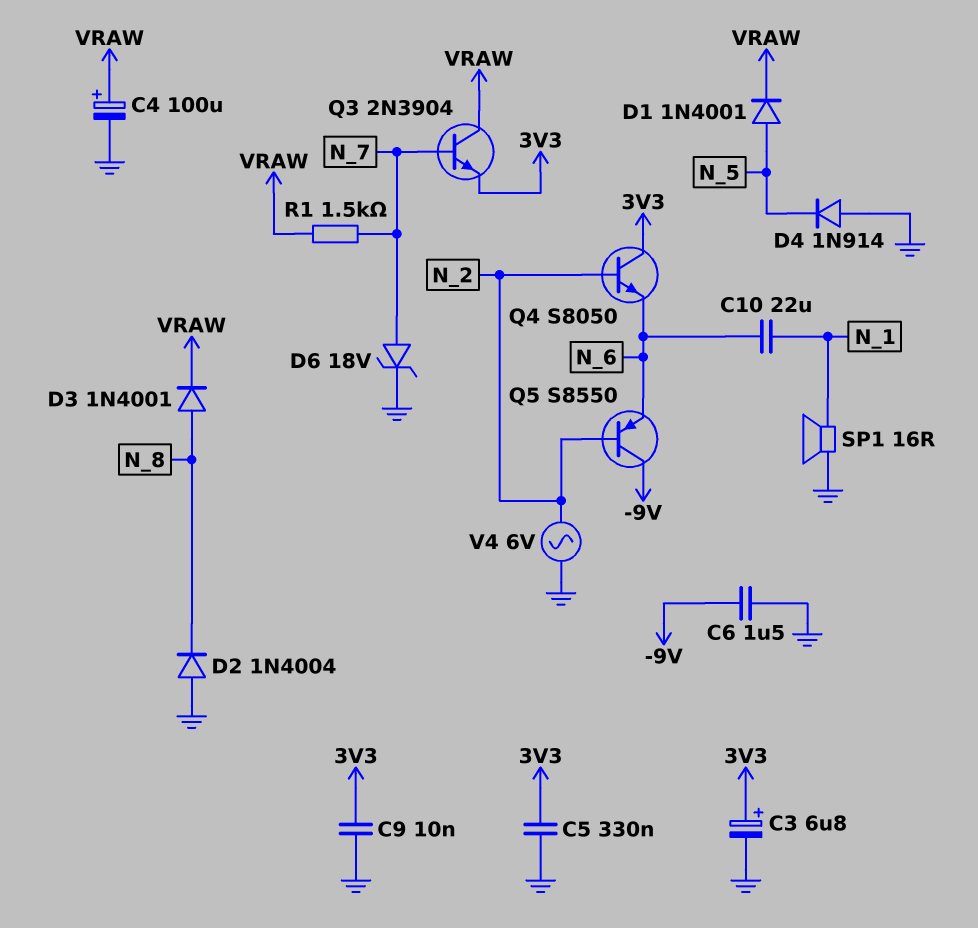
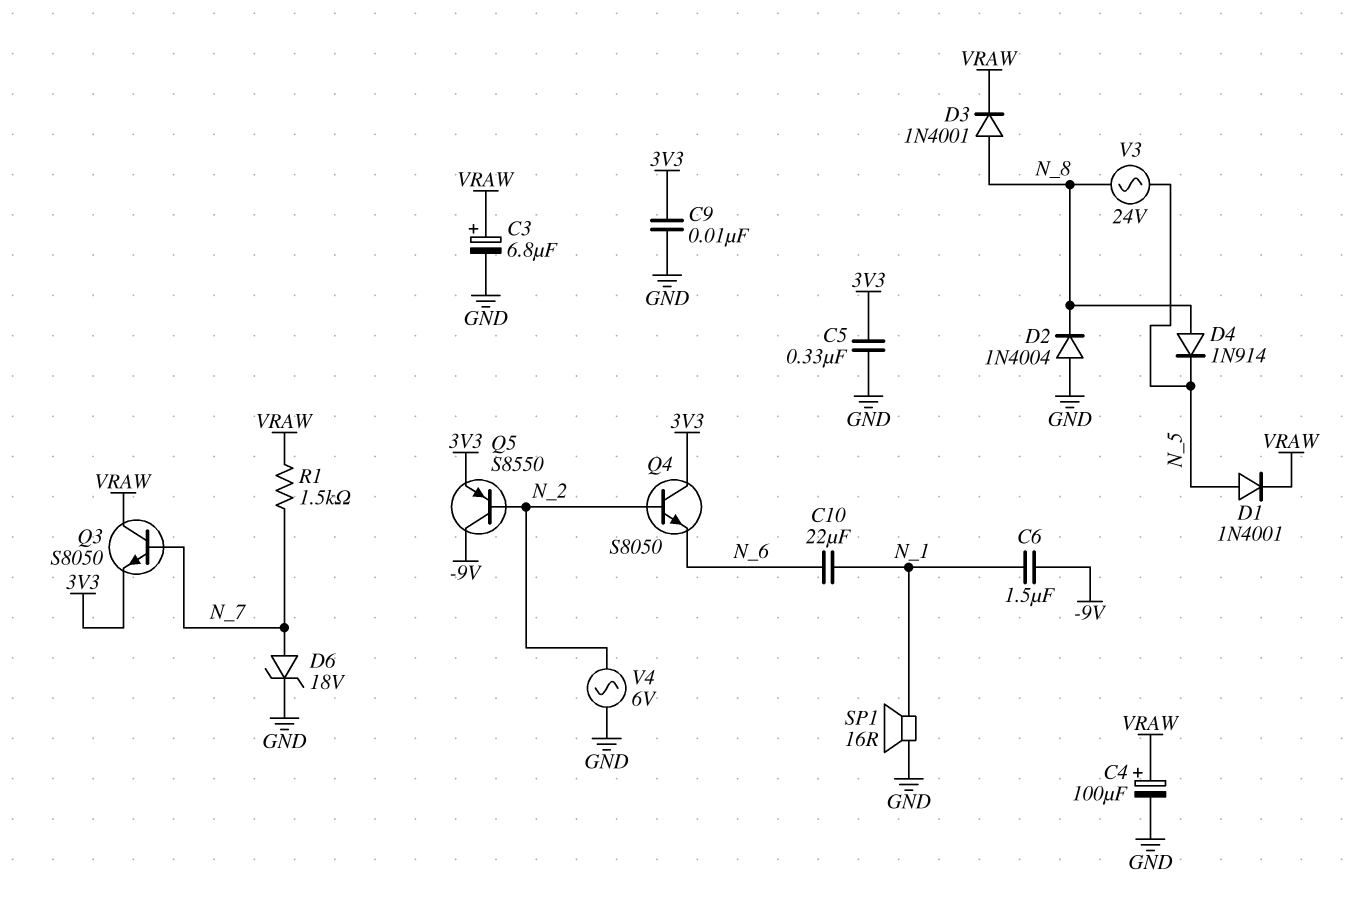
C3: 6.8uF (plus 3V3, minus GND) -> 6.8uF (plus VRAW, minus GND)
C6: 1.5uF (-9V, GND) -> 1.5uF (-9V, N_1)
D4: diode 1N914 (A GND, K N_5) -> diode 1N914 (A N_8, K N_5)
Q3: NPN 2N3904 (B N_7, C VRAW, E 3V3) -> NPN S8050 (B N_7, C VRAW, E 3V3)
Q5: PNP S8550 (B N_2, C -9V, E N_6) -> PNP S8550 (B N_2, C -9V, E 3V3)
V3: none -> AC 24V (N_5, N_8)

